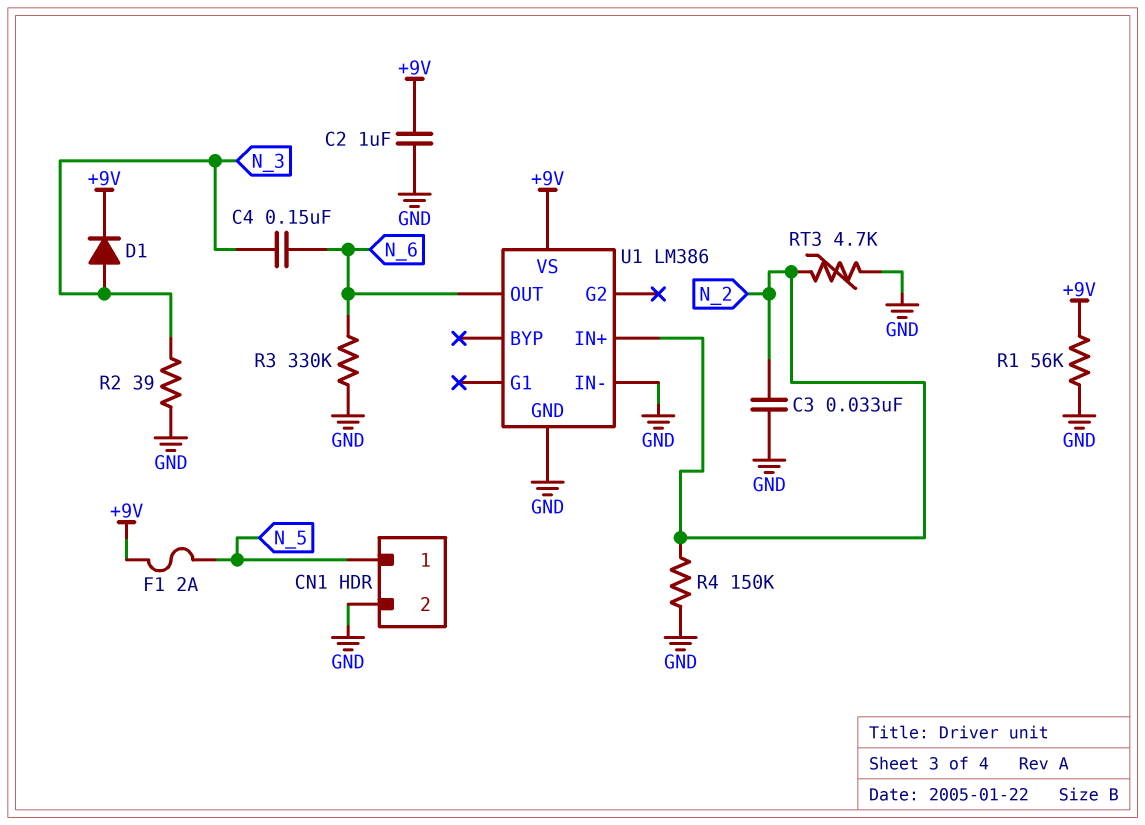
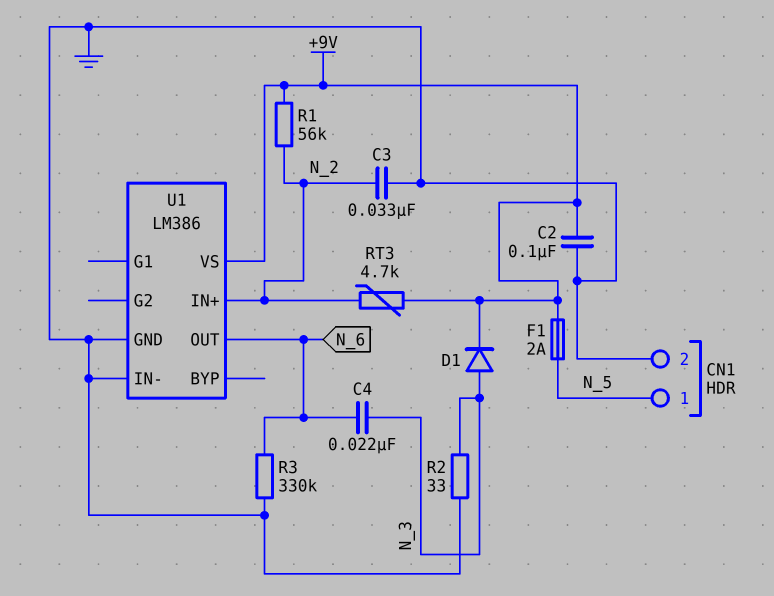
C2: 1uF (+9V, GND) -> 100nF (+9V, GND)
C4: 150nF (N_3, N_6) -> 22nF (N_3, N_6)
R1: 56k (+9V, GND) -> 56k (+9V, N_2)
R2: 39 (GND, N_3) -> 33 (GND, N_3)
R4: 150k (GND, N_2) -> none
RT3: 4.7k (GND, N_2) -> 4.7k (+9V, N_2)

